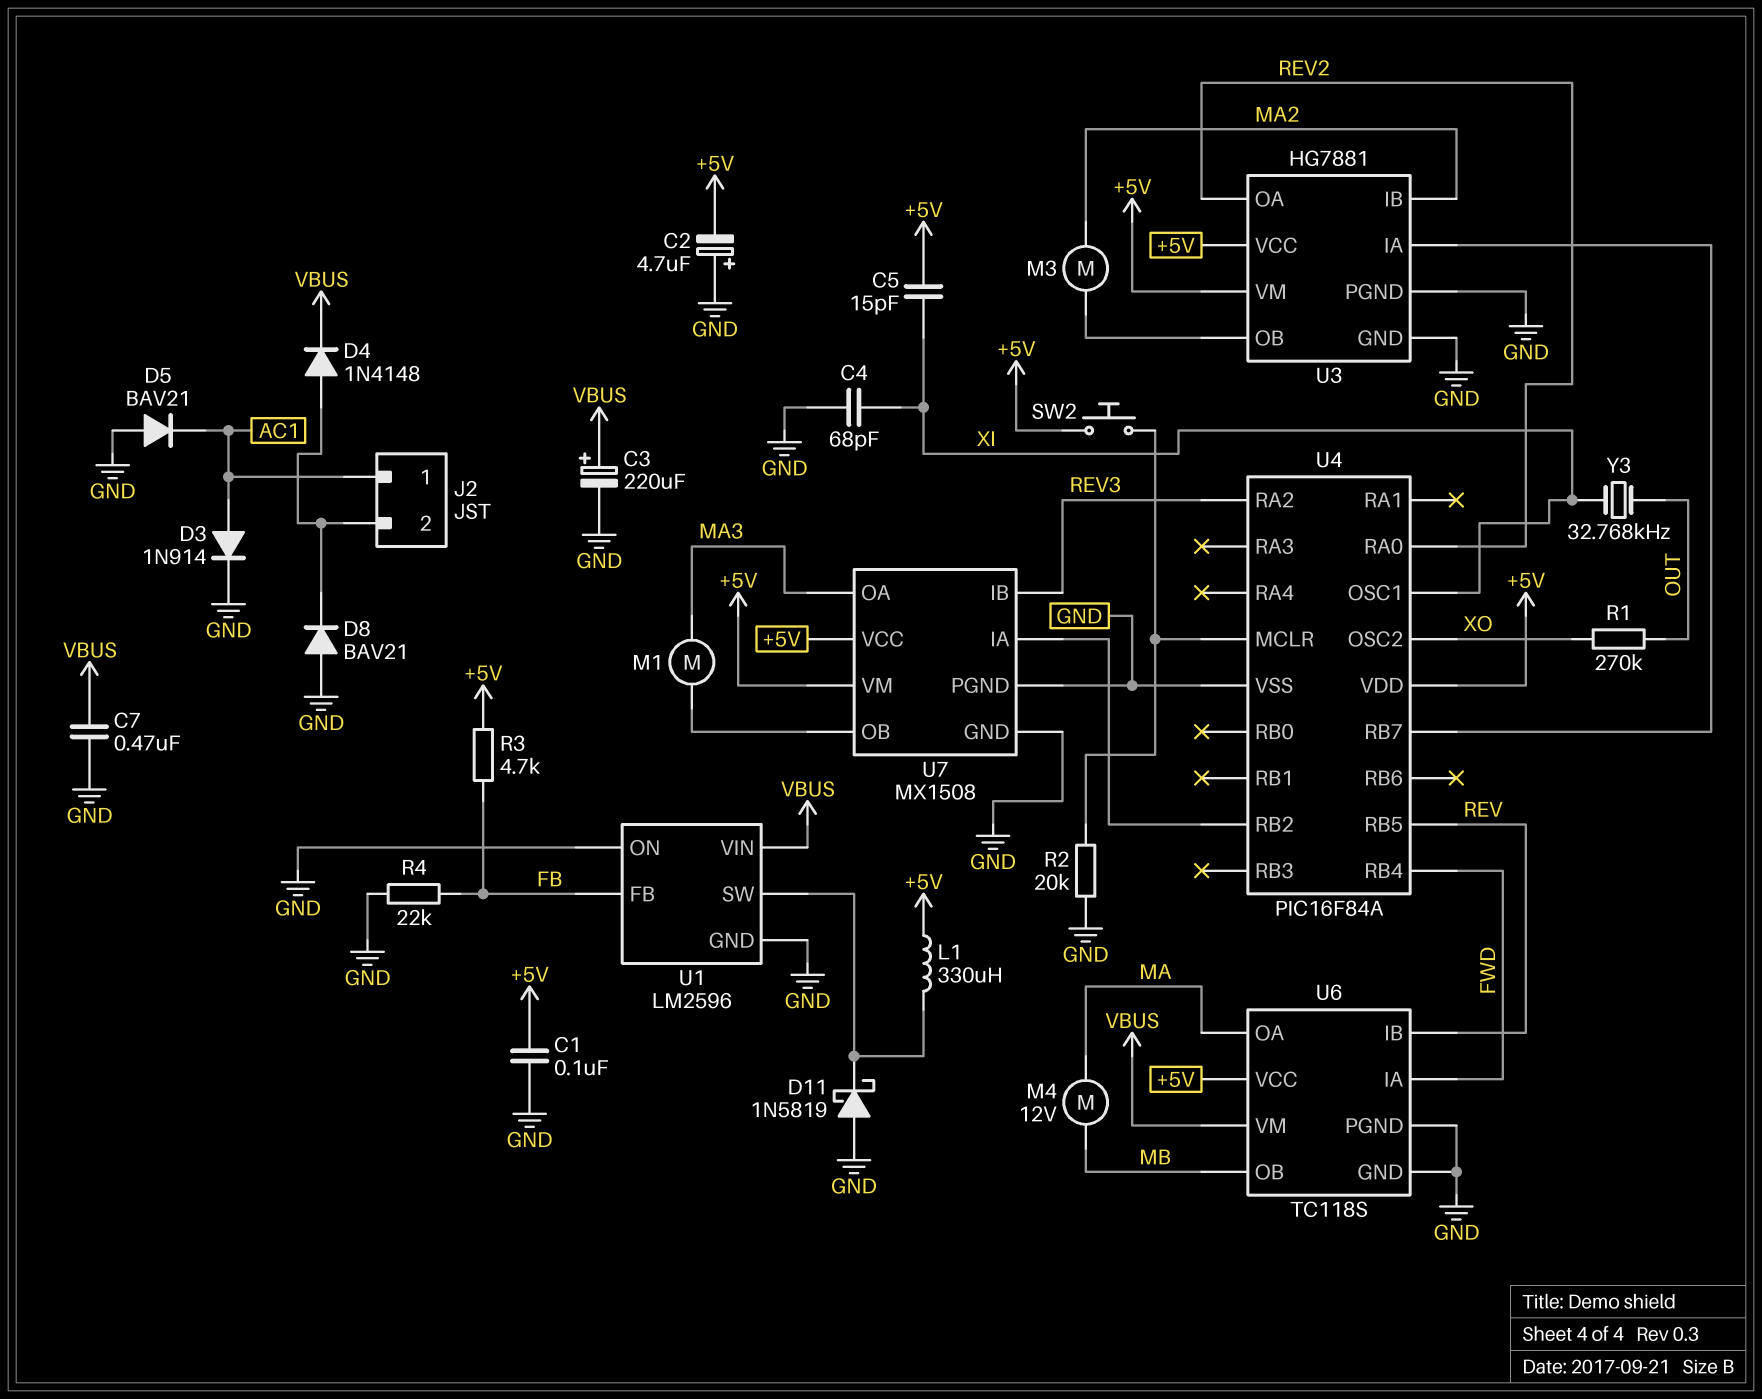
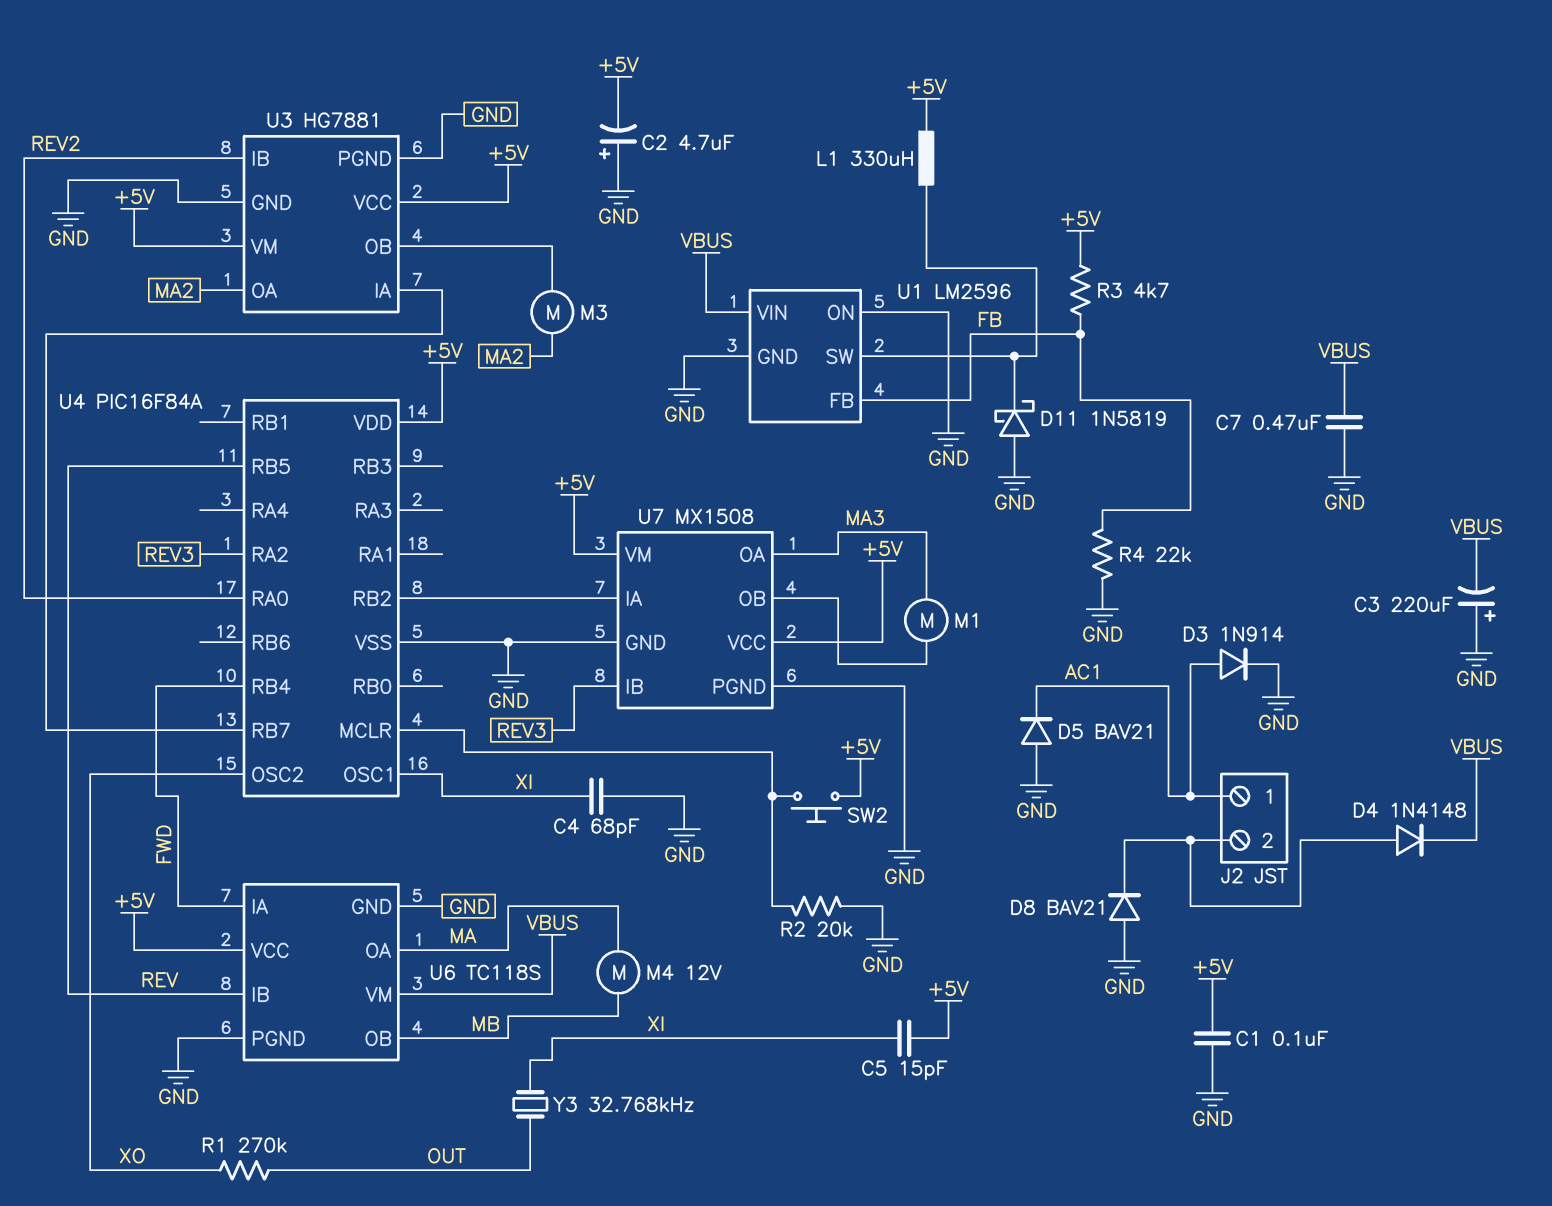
C3: 220uF (plus VBUS, minus GND) -> 220uF (plus GND, minus VBUS)
U3 pin IB: MA2 -> REV2
U3 pin OA: REV2 -> MA2

